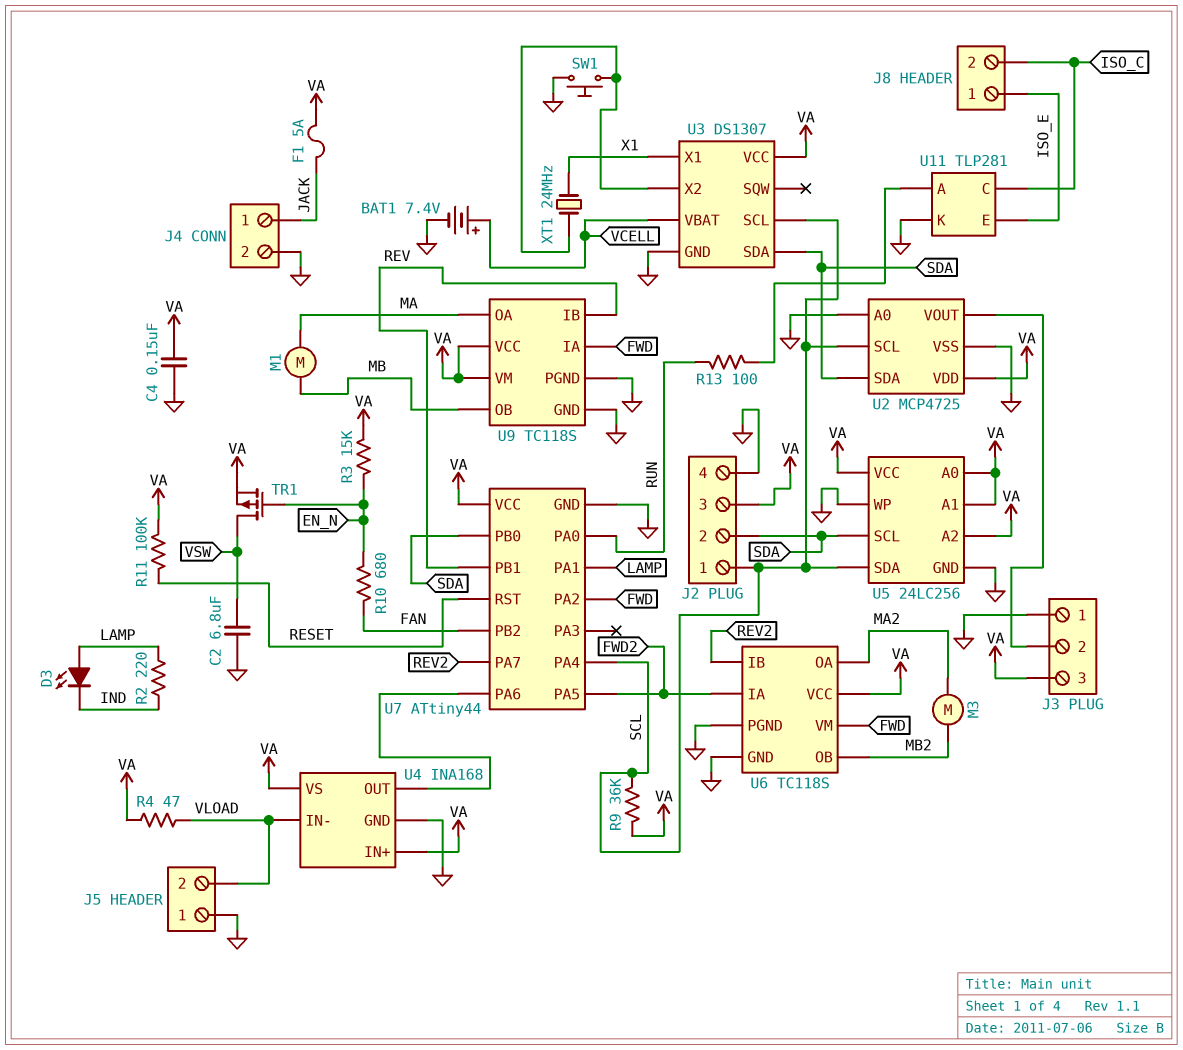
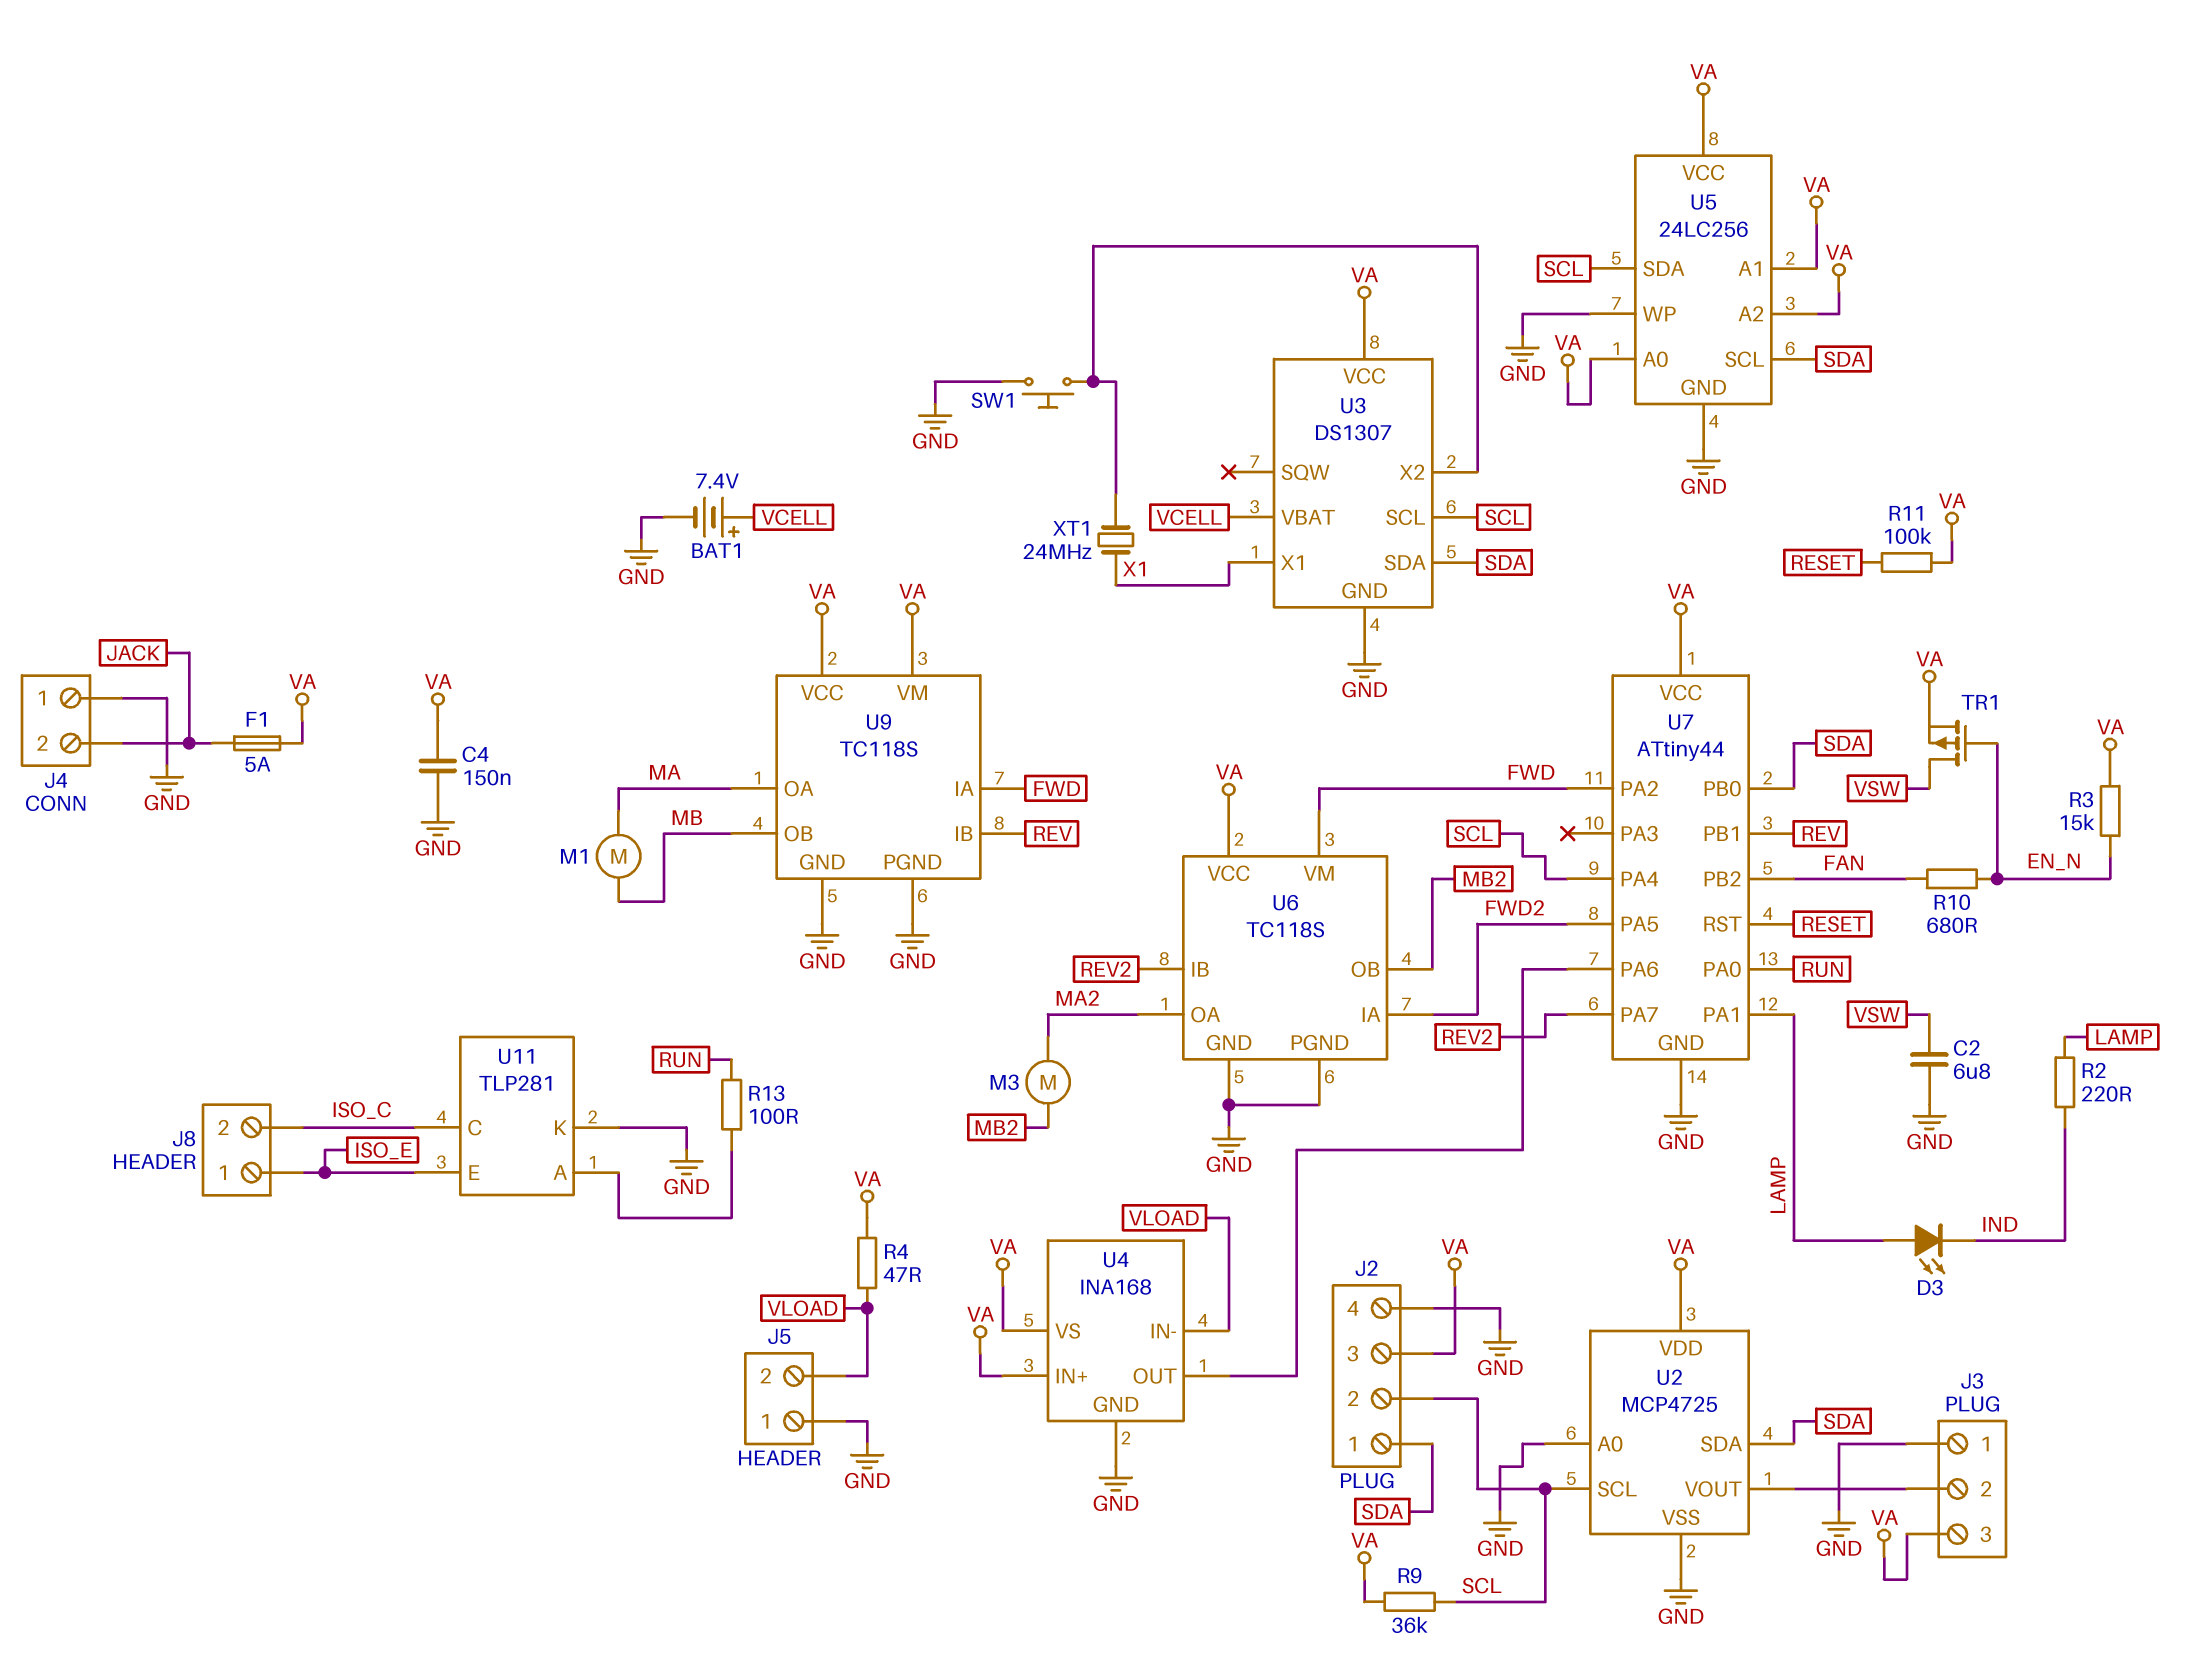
J2 pin 1: SCL -> SDA
J2 pin 2: SDA -> SCL
J4 pin 1: JACK -> GND
J4 pin 2: GND -> JACK

